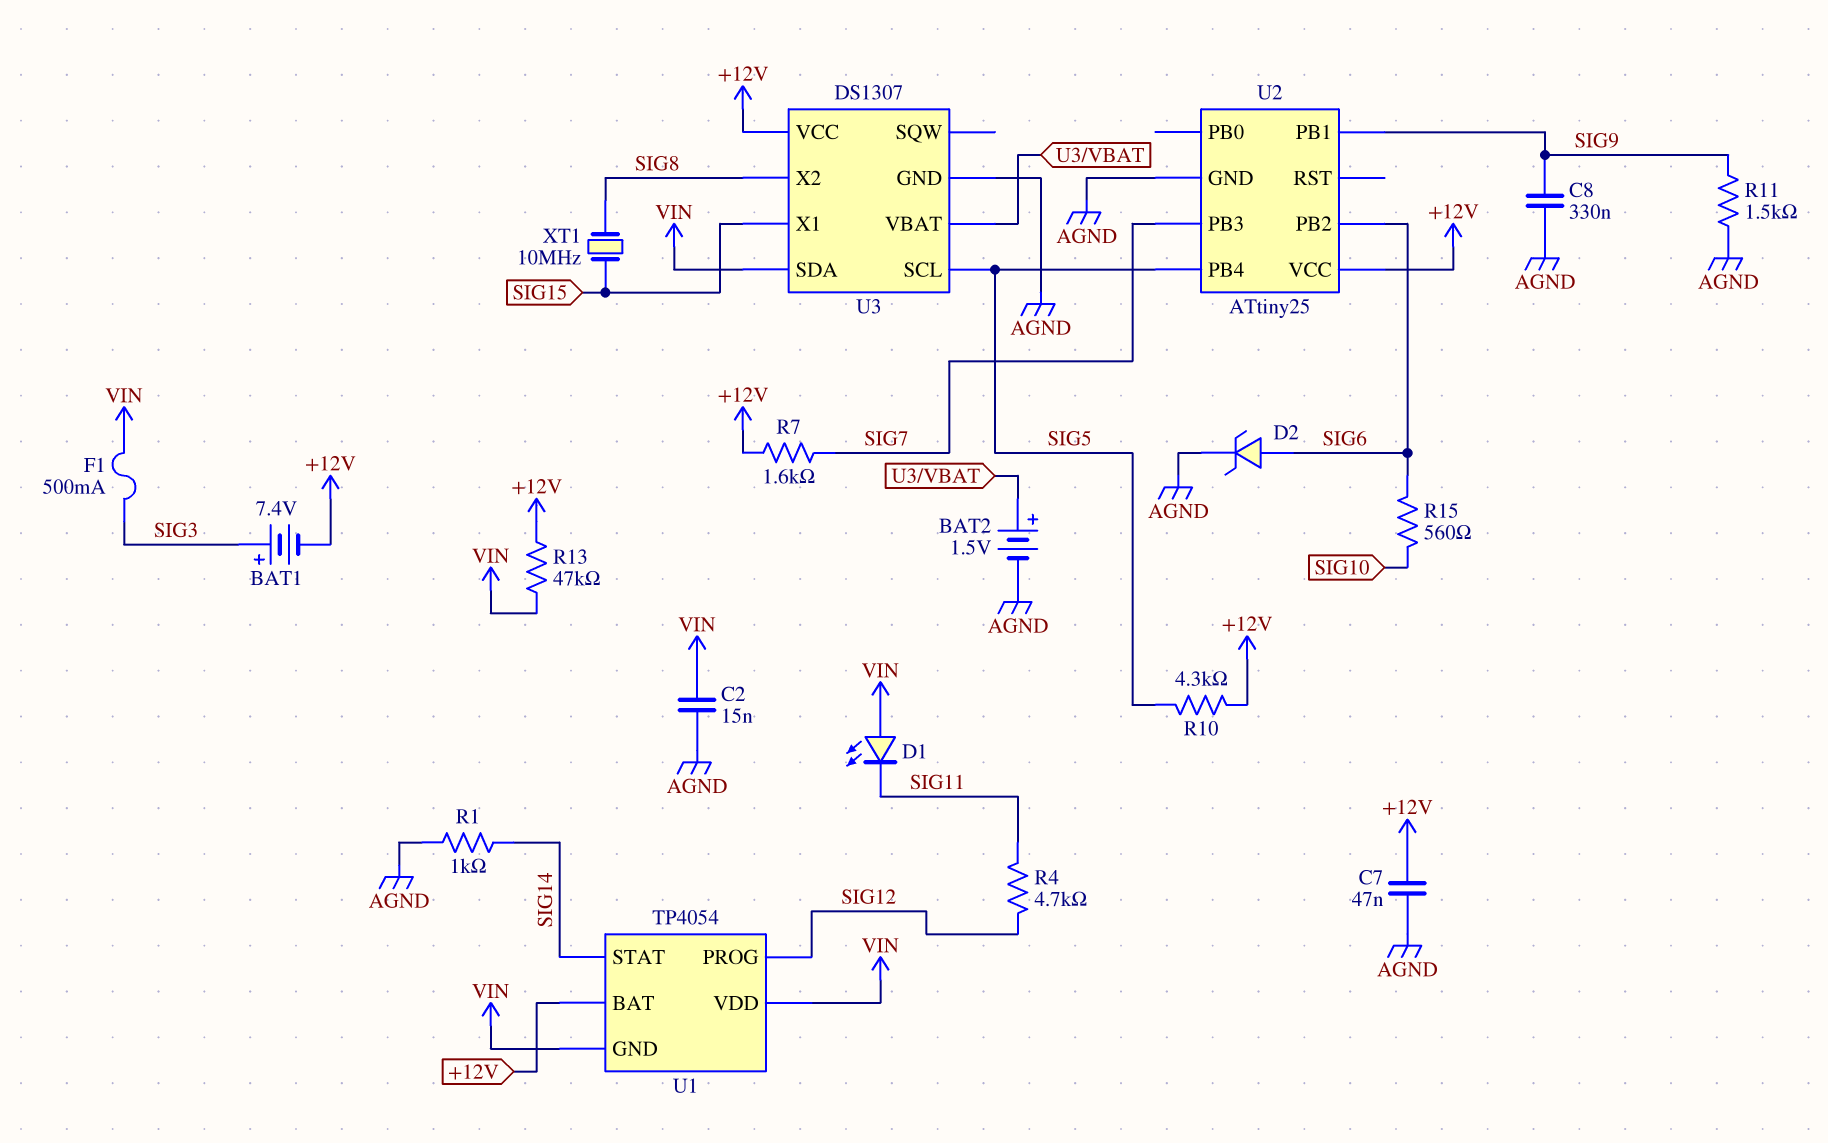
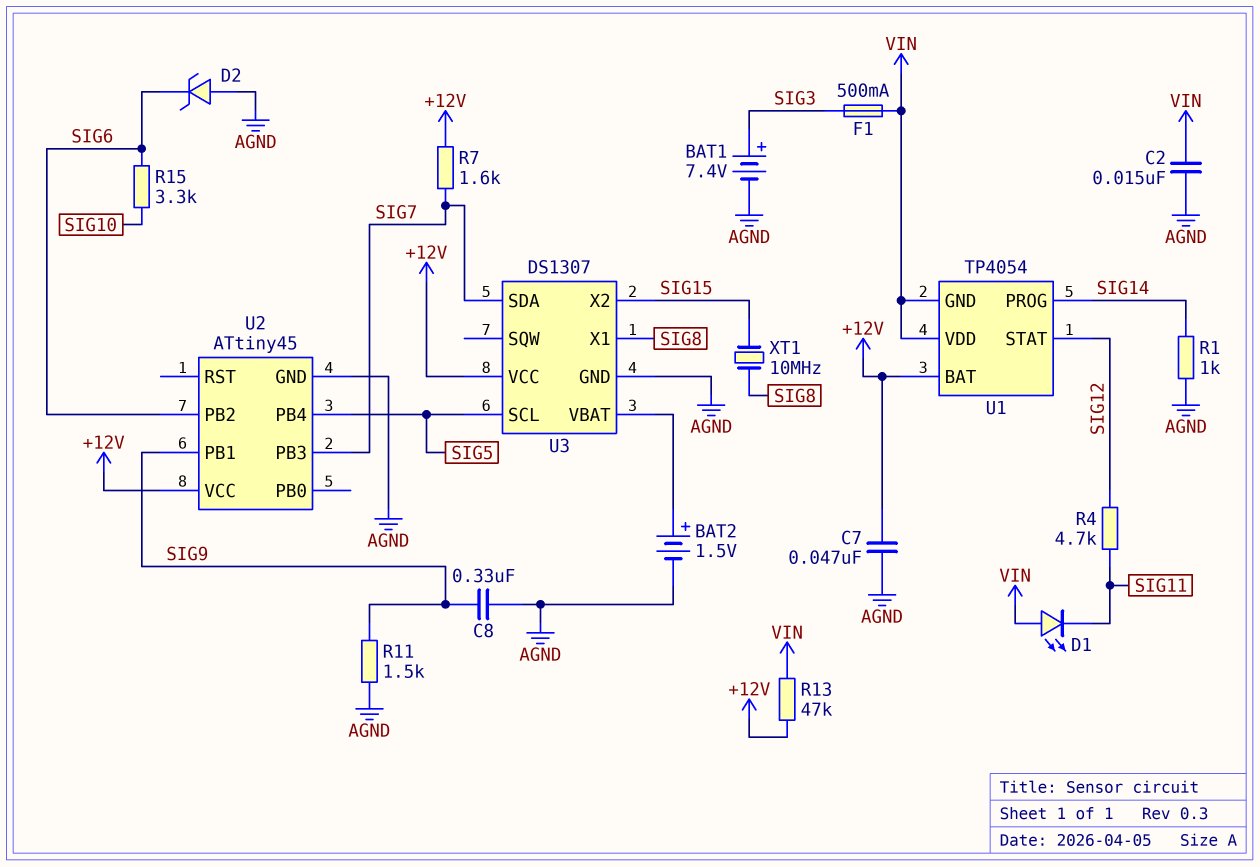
BAT1: 7.4V (plus SIG3, minus +12V) -> 7.4V (plus SIG3, minus AGND)
D2: zener (A SIG6, K AGND) -> zener (A AGND, K SIG6)
R10: 4.3k (+12V, SIG5) -> none
R15: 560 (SIG6, SIG10) -> 3.3k (SIG6, SIG10)
U1 pin PROG: SIG12 -> SIG14
U1 pin STAT: SIG14 -> SIG12
U2: ATtiny25 -> ATtiny45
U3 pin SDA: VIN -> SIG7
U3 pin X1: SIG15 -> SIG8
U3 pin X2: SIG8 -> SIG15

